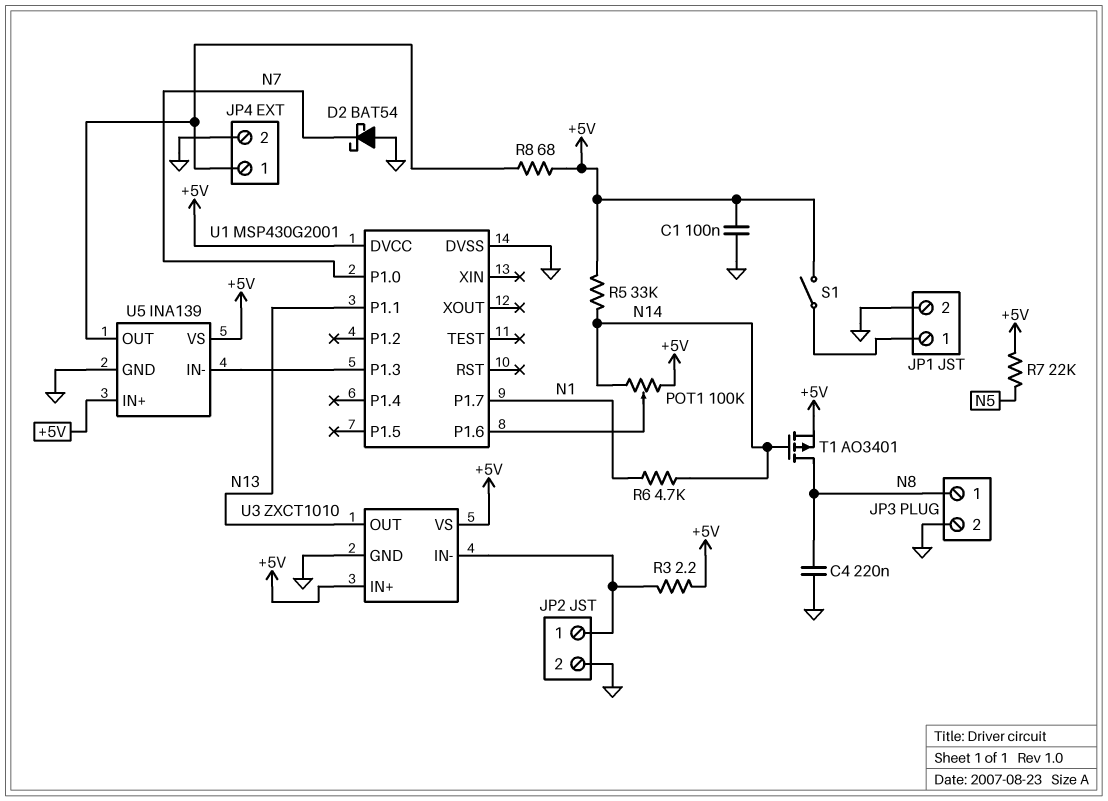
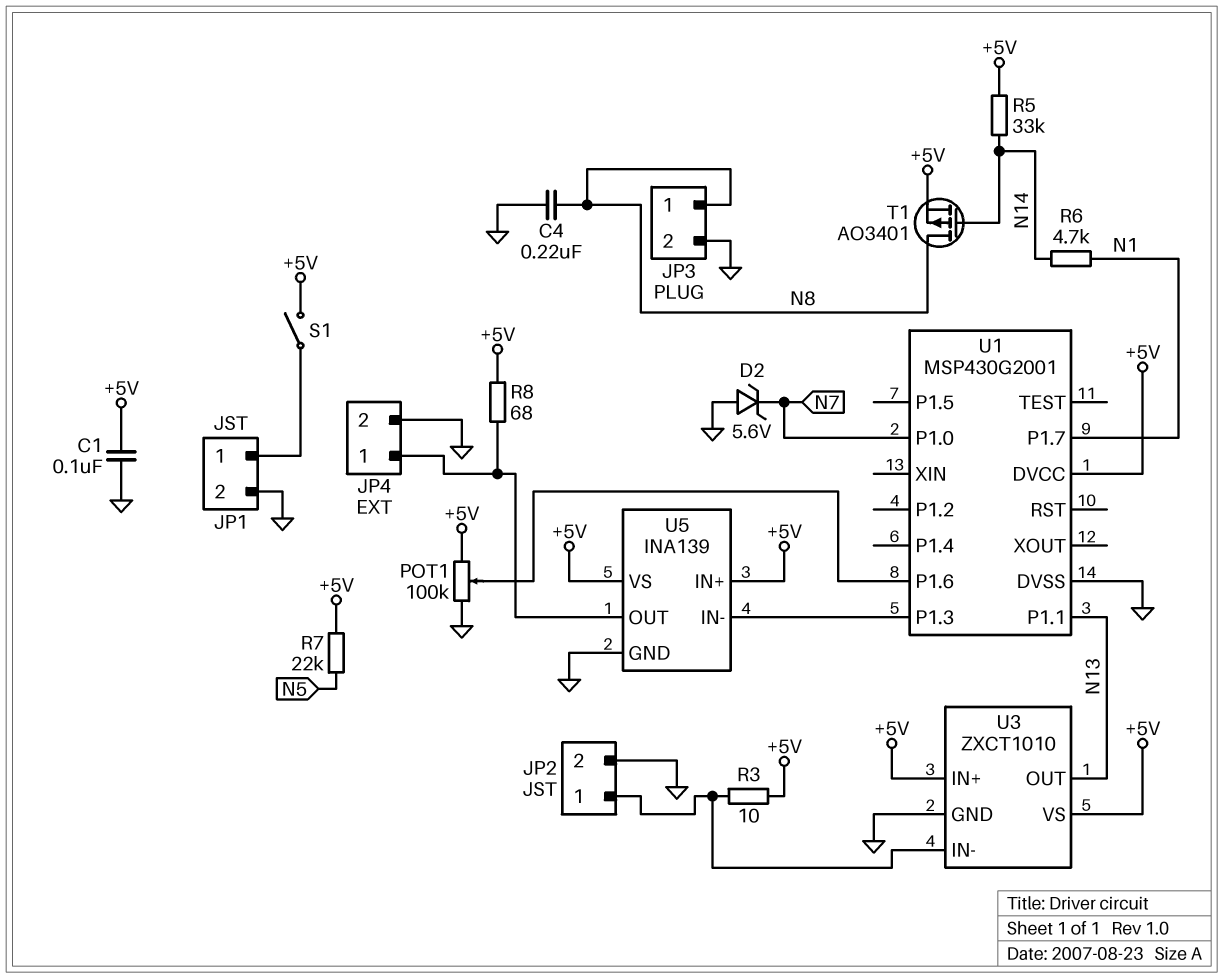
D2: schottky BAT54 (A GND, K N7) -> zener 5.6V (A GND, K N7)
POT1: 100k (+5V, N14, wiper U1/P1.6) -> 100k (+5V, GND, wiper U1/P1.6)
R3: 2.2 (+5V, JP2/1) -> 10 (+5V, JP2/1)

